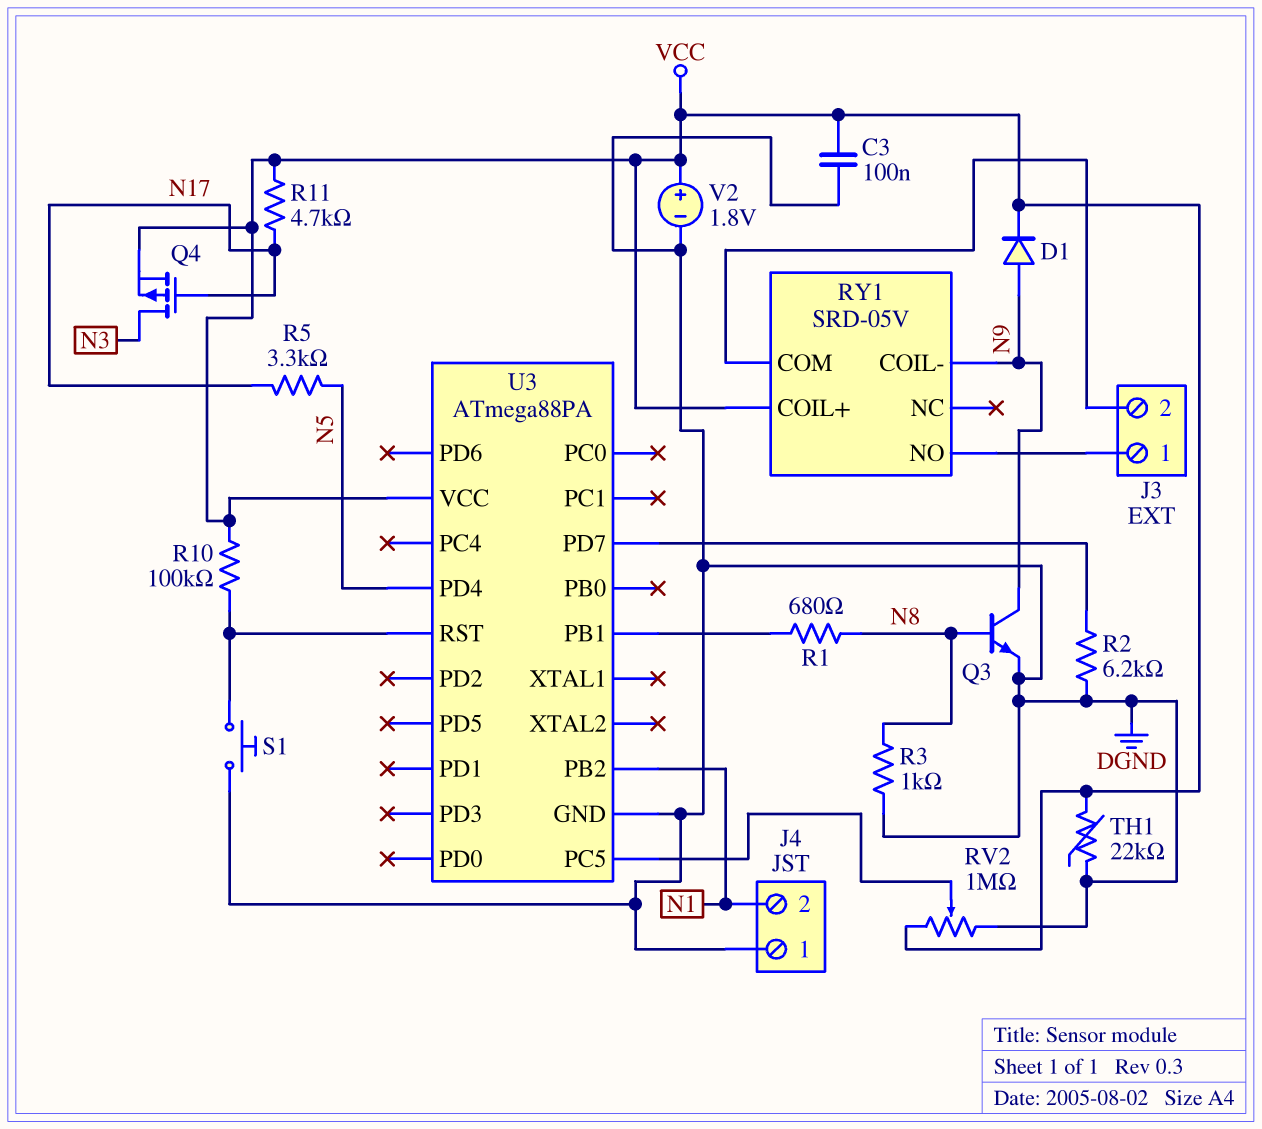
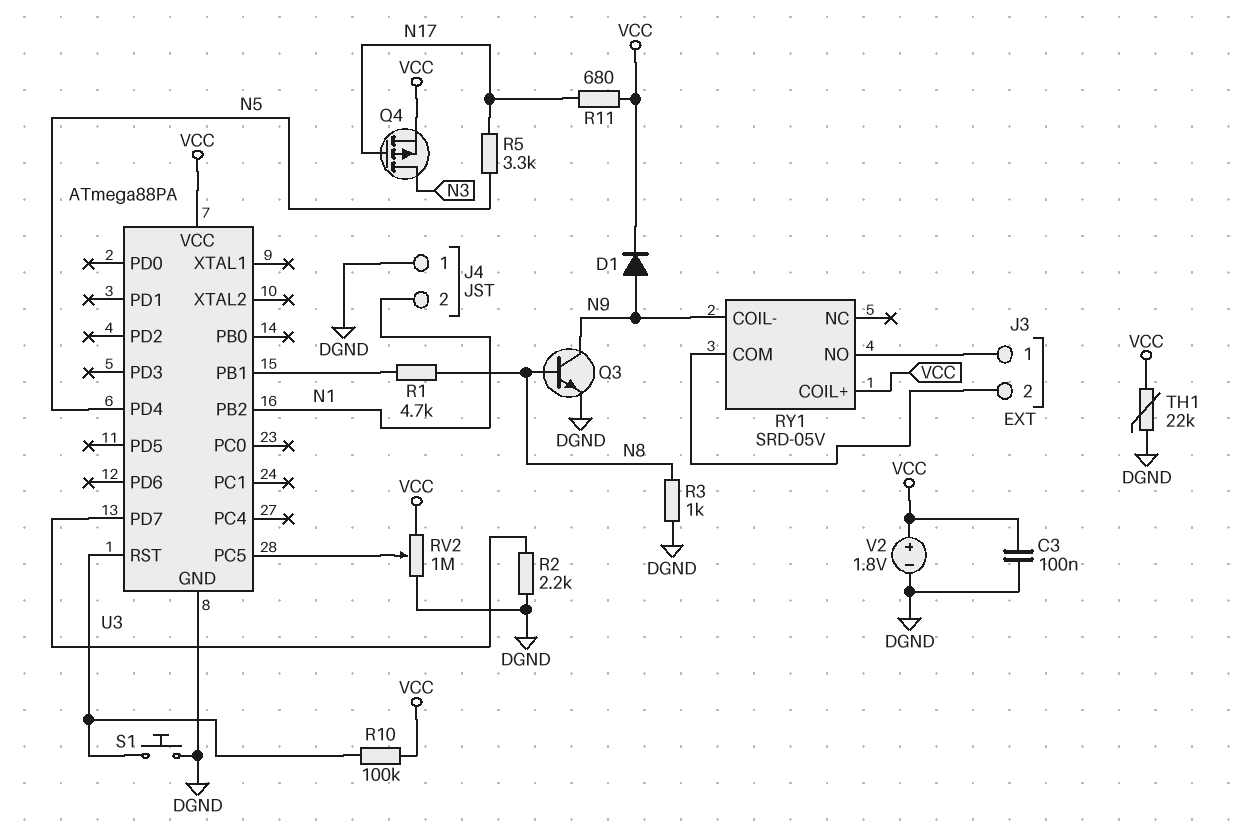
R1: 680 (N8, U3/PB1) -> 4.7k (N8, U3/PB1)
R2: 6.2k (DGND, U3/PD7) -> 2.2k (DGND, U3/PD7)
R11: 4.7k (N17, VCC) -> 680 (N17, VCC)

